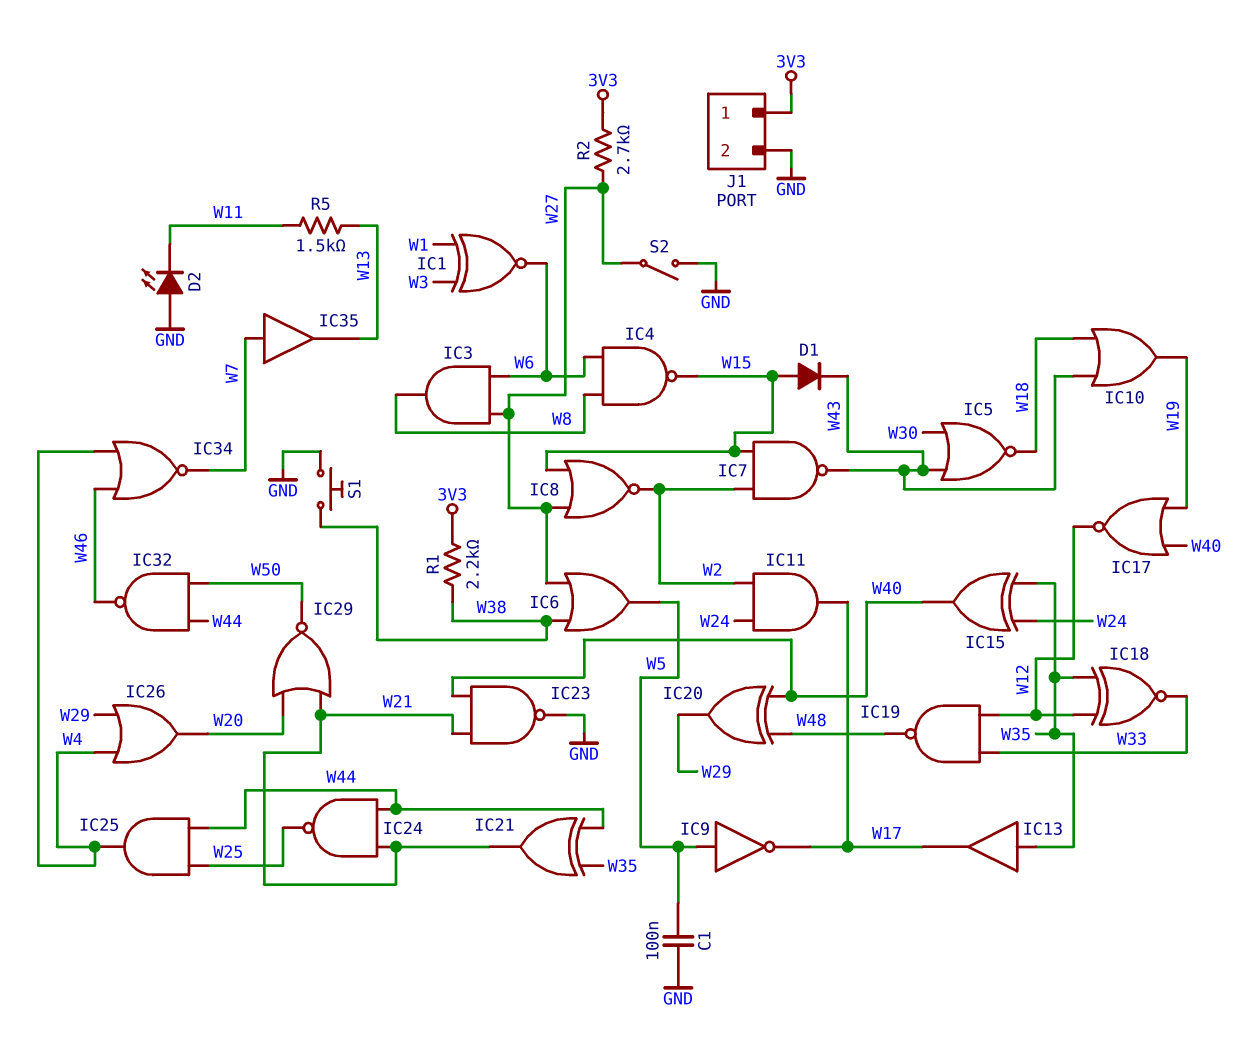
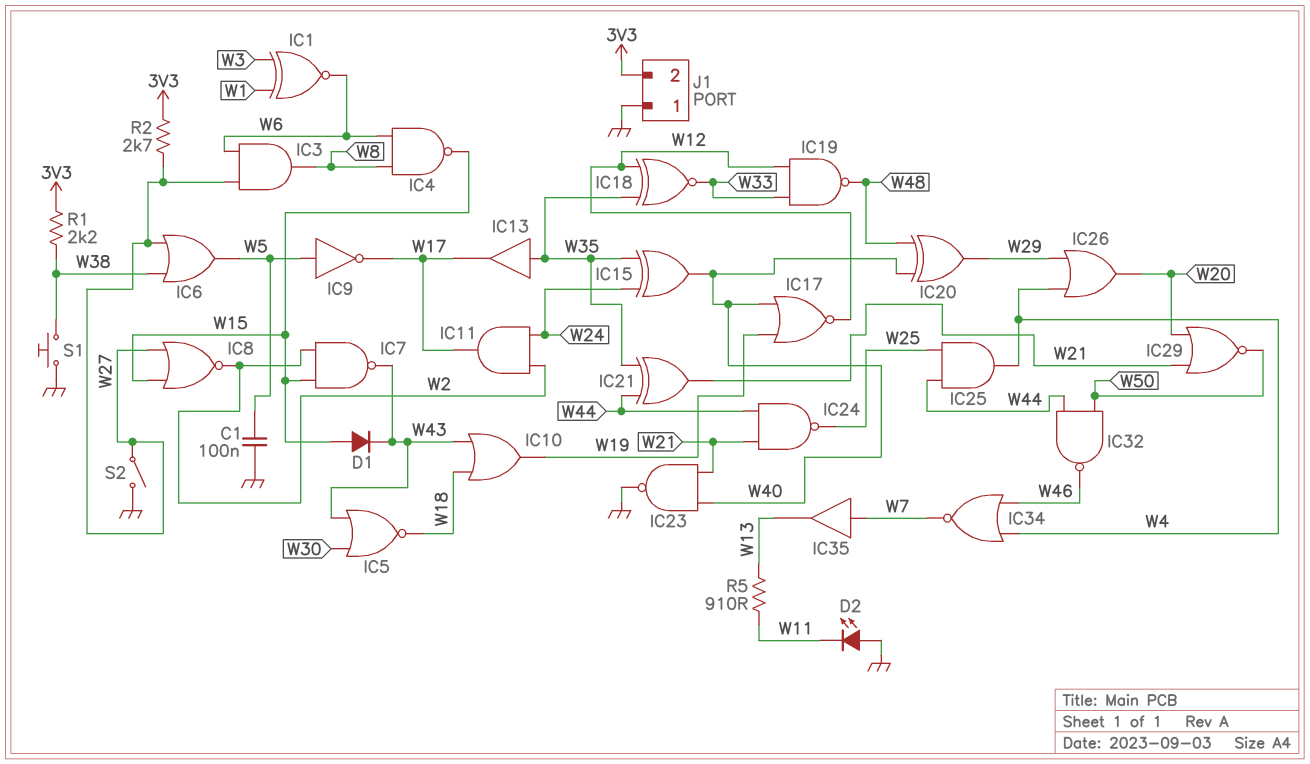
J1 pin 1: 3V3 -> GND
J1 pin 2: GND -> 3V3
R5: 1.5k (W11, W13) -> 910 (W11, W13)

